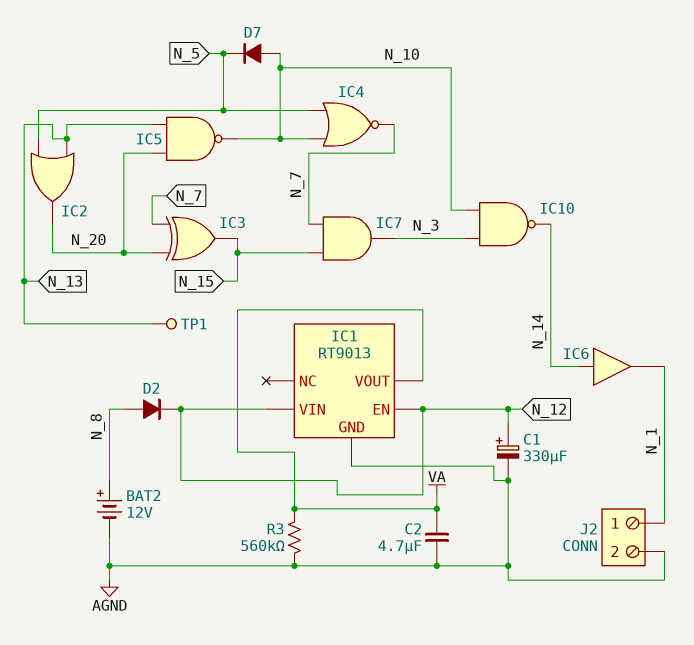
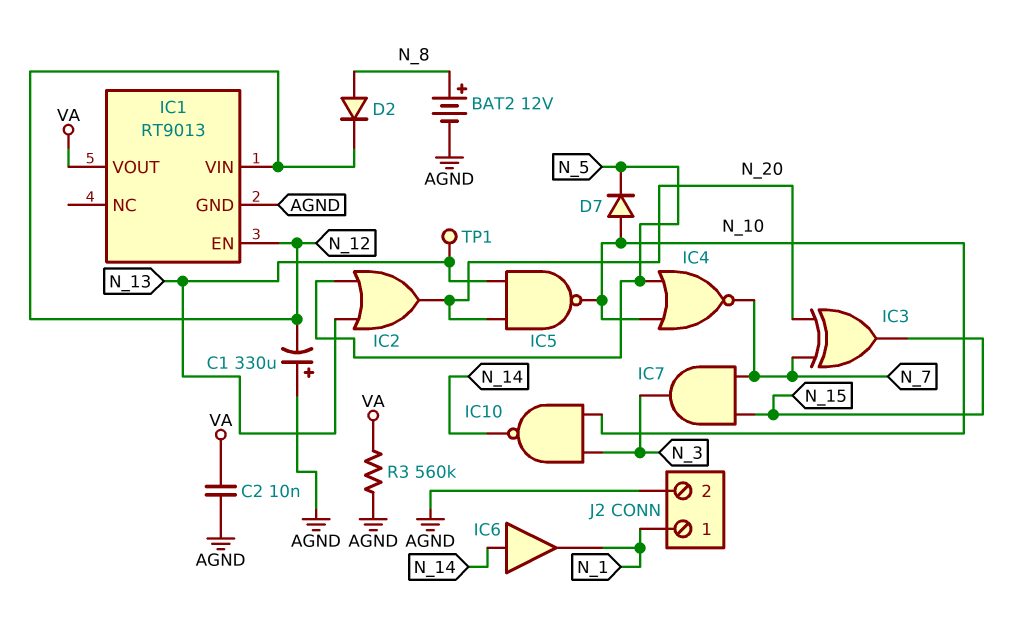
C1: 330uF (plus N_12, minus AGND) -> 330uF (plus AGND, minus N_12)
C2: 4.7uF (AGND, VA) -> 10nF (AGND, VA)

